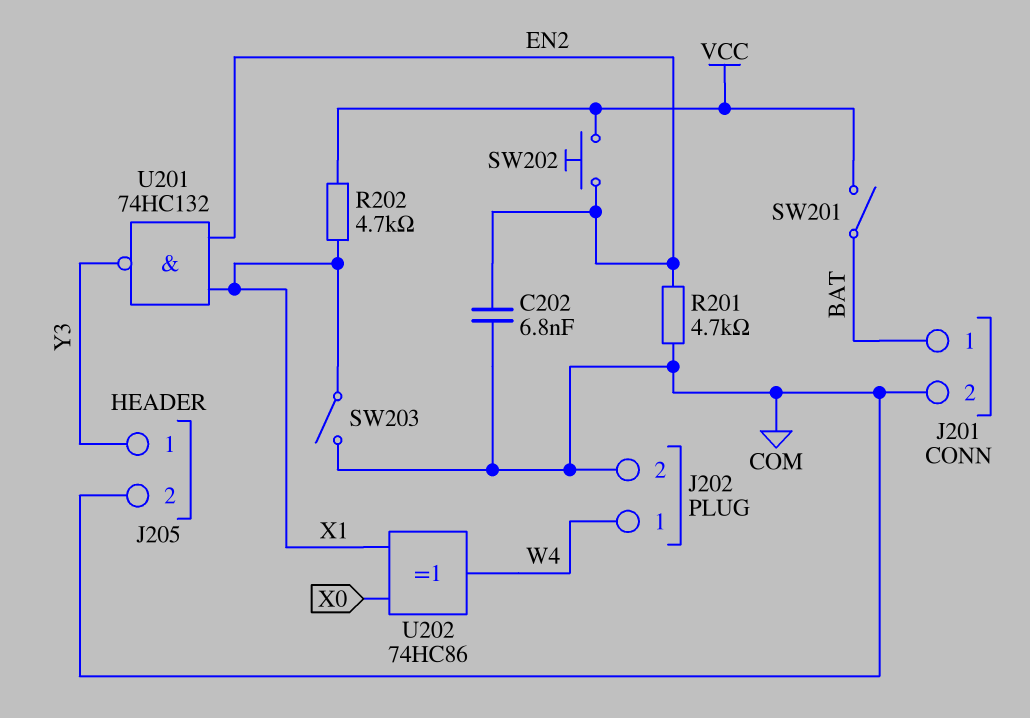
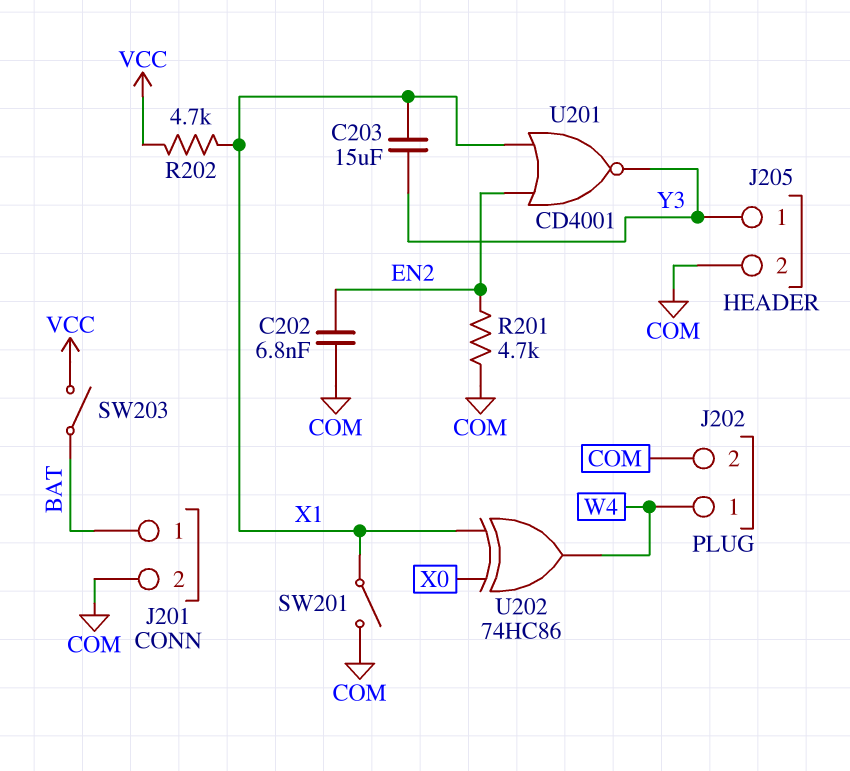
C203: none -> 15uF (X1, Y3)
SW201: switch (BAT, VCC) -> switch (COM, X1)
SW202: button (EN2, VCC) -> none
SW203: switch (COM, X1) -> switch (BAT, VCC)
U201: NAND 74HC132 (in EN2, in X1, out Y3) -> NOR CD4001 (in EN2, in X1, out Y3)

